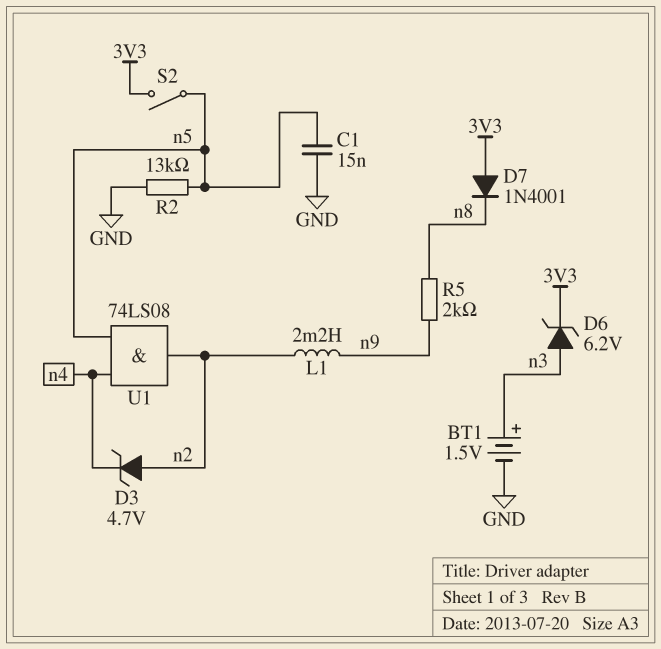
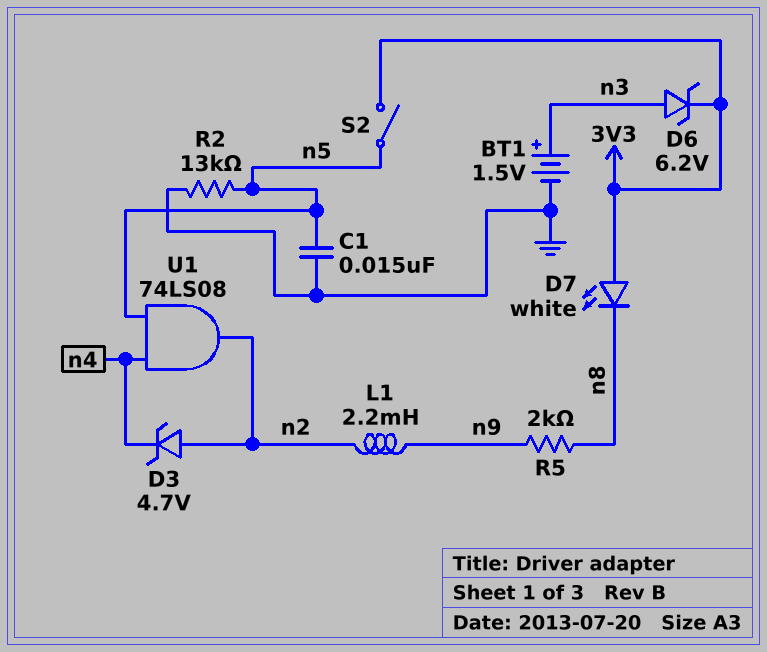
D7: diode 1N4001 (A 3V3, K n8) -> LED white (A 3V3, K n8)

